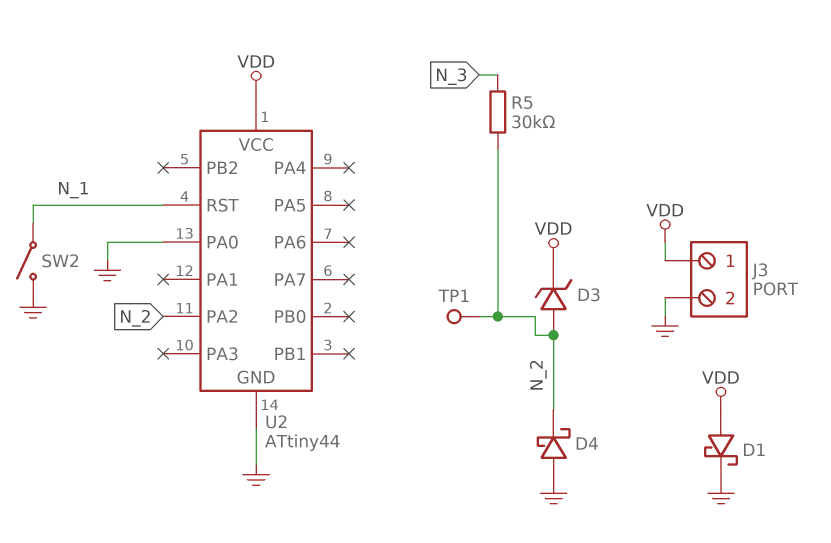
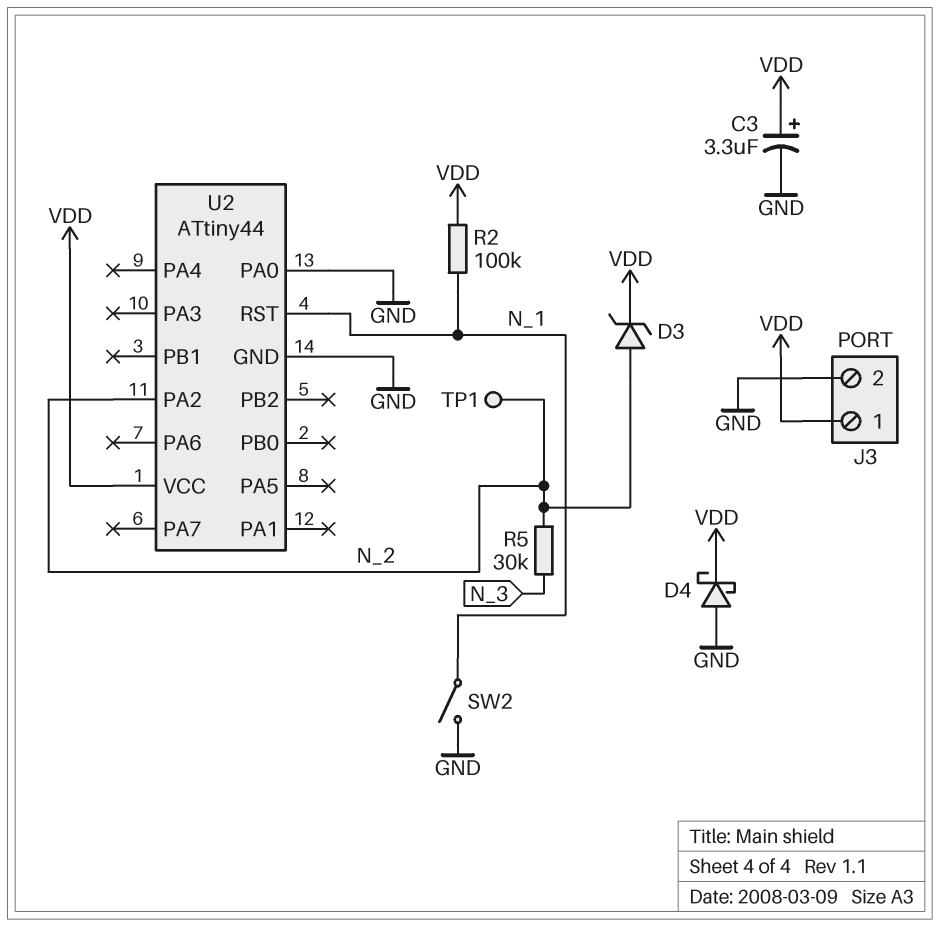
C3: none -> 3.3uF (plus VDD, minus GND)
D1: schottky (A VDD, K GND) -> none
D4: schottky (A GND, K N_2) -> schottky (A GND, K VDD)
R2: none -> 100k (N_1, VDD)

